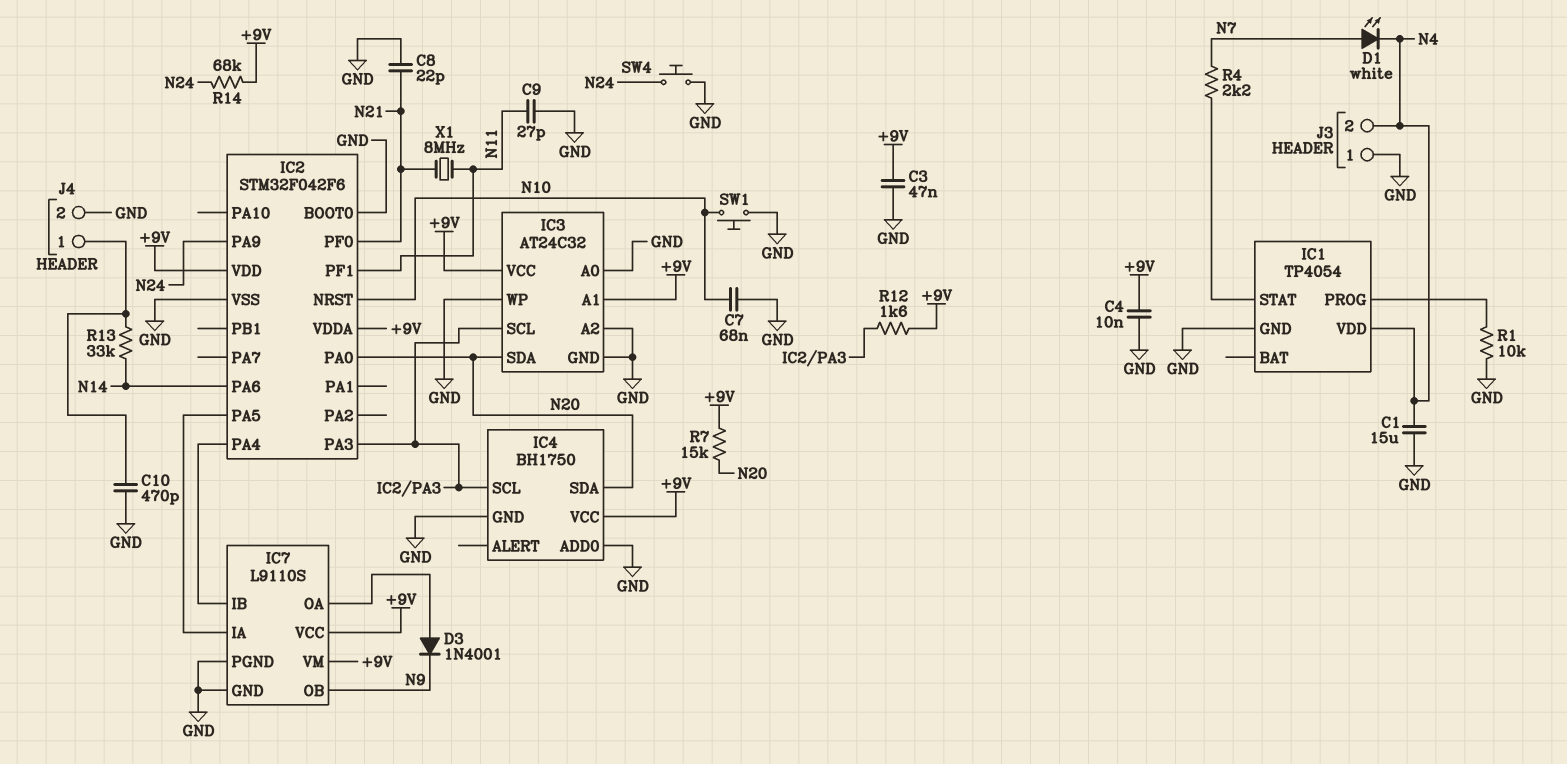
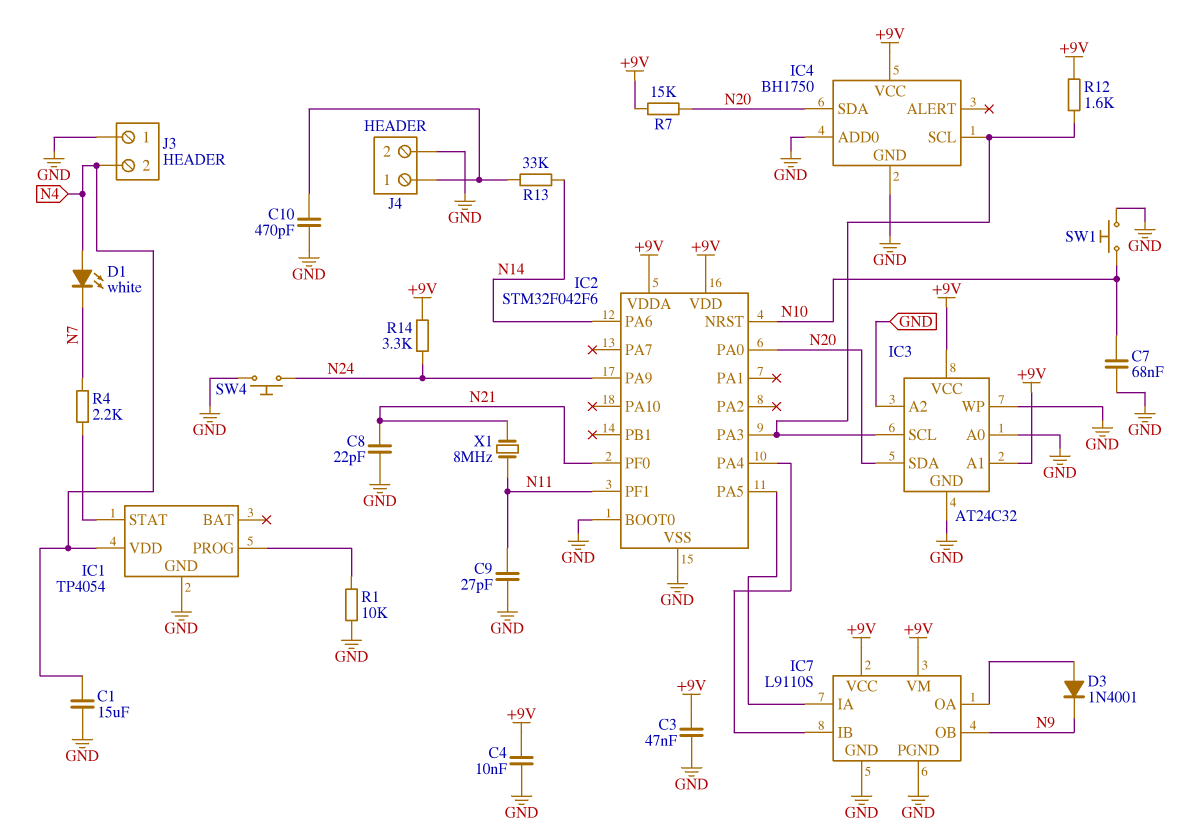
D1: LED white (A N7, K N4) -> LED white (A N4, K N7)
R14: 68k (+9V, N24) -> 3.3k (+9V, N24)

